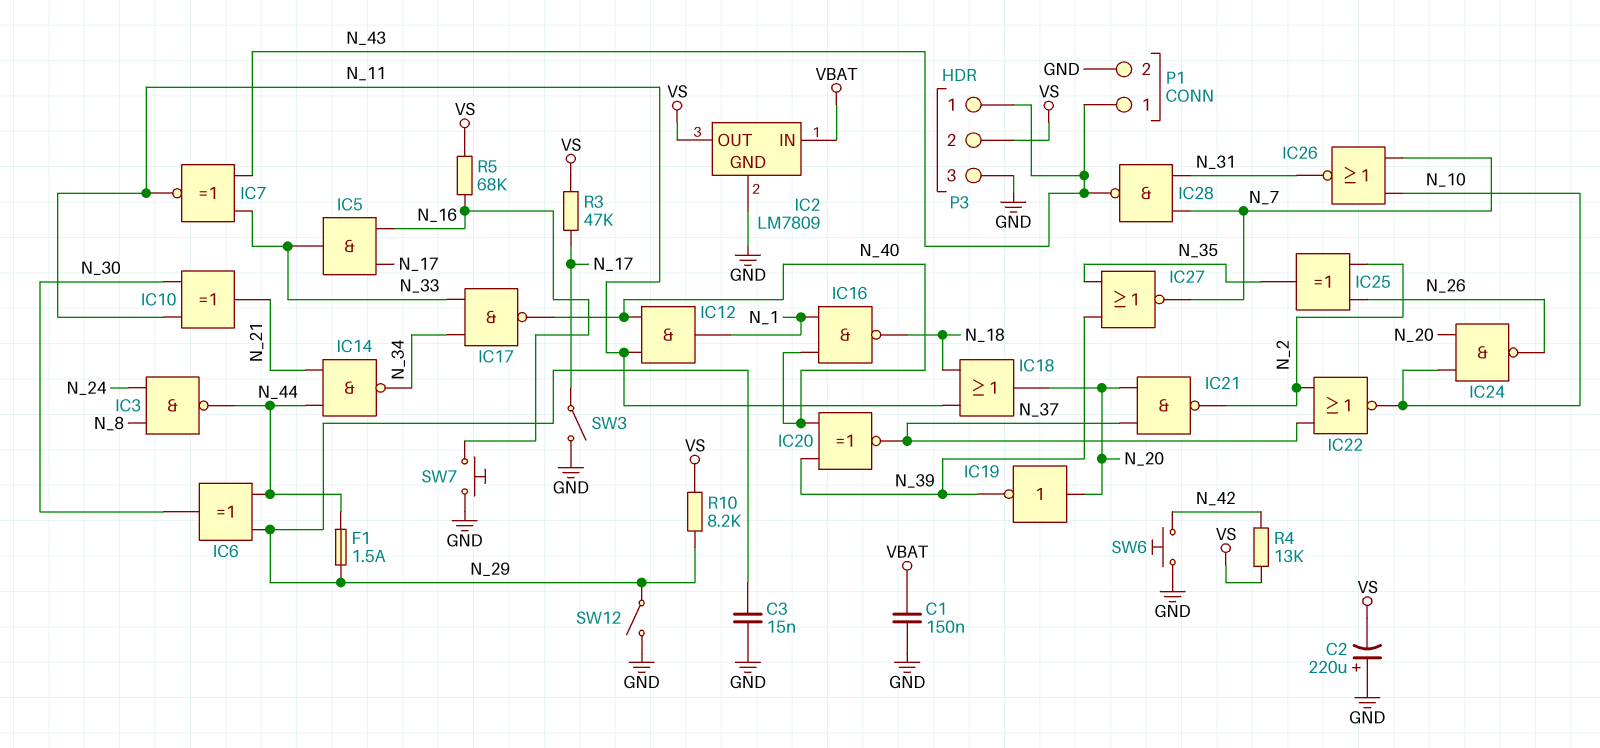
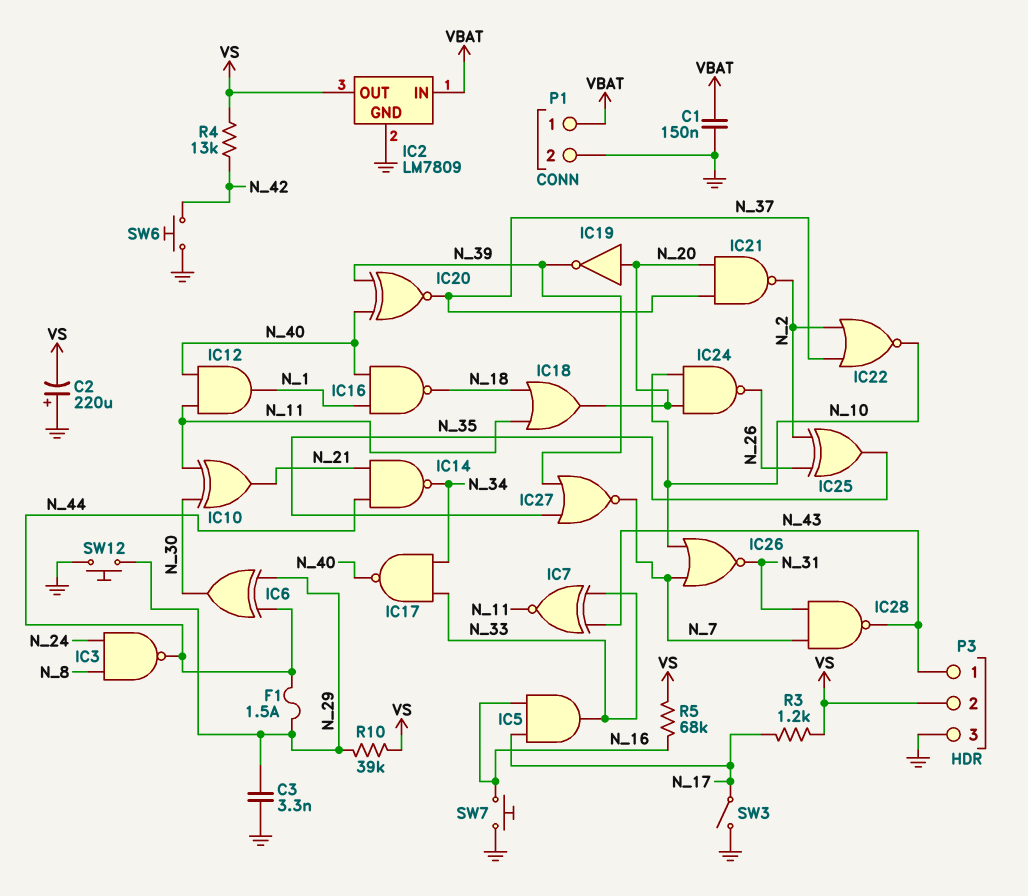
C3: 15nF (GND, N_29) -> 3.3nF (GND, N_29)
P1 pin 1: N_43 -> VBAT
R3: 47k (N_17, VS) -> 1.2k (N_17, VS)
R10: 8.2k (N_29, VS) -> 39k (N_29, VS)
SW12: switch (GND, N_29) -> button (GND, N_29)

